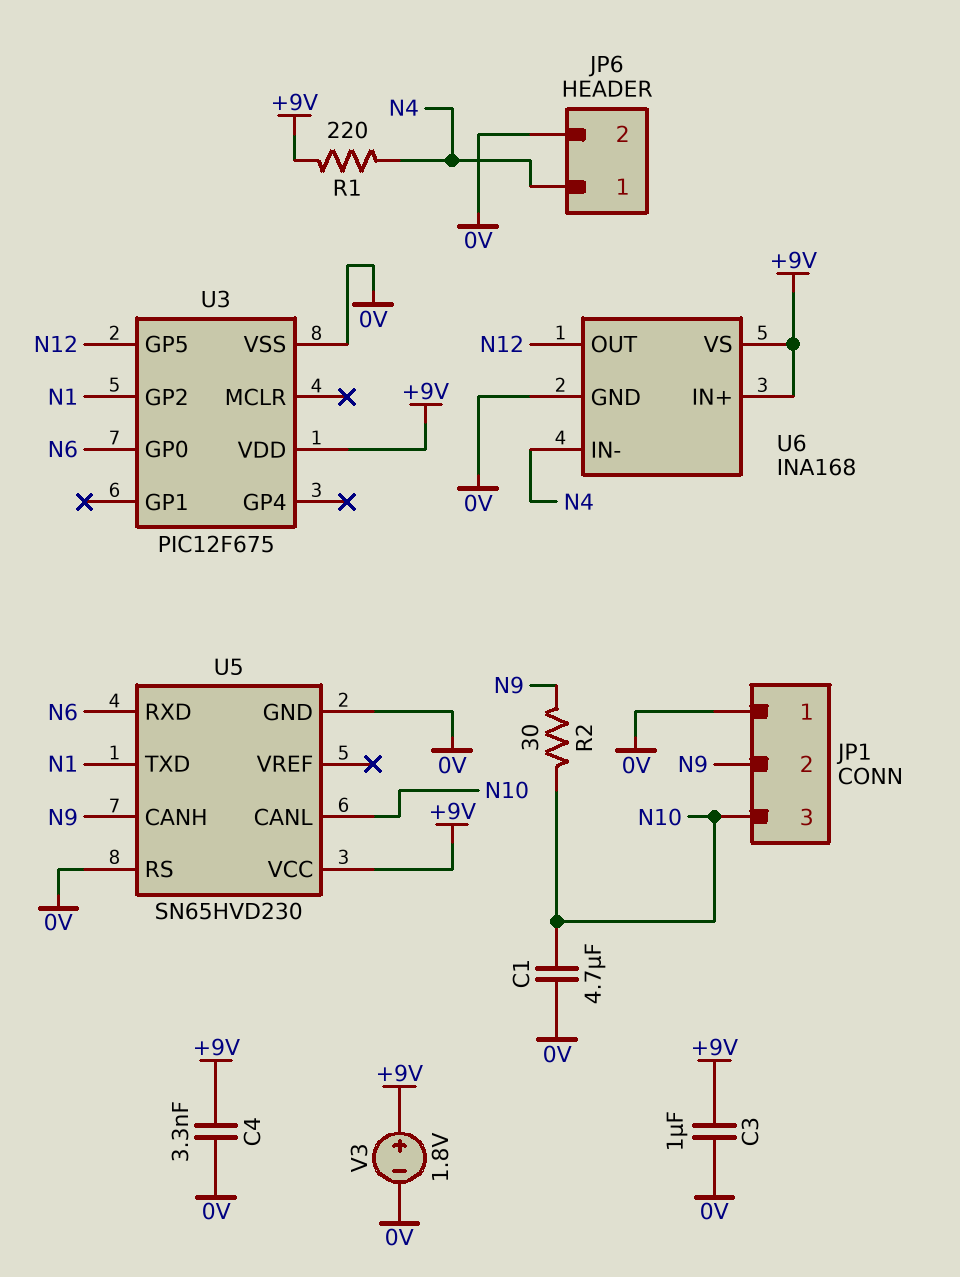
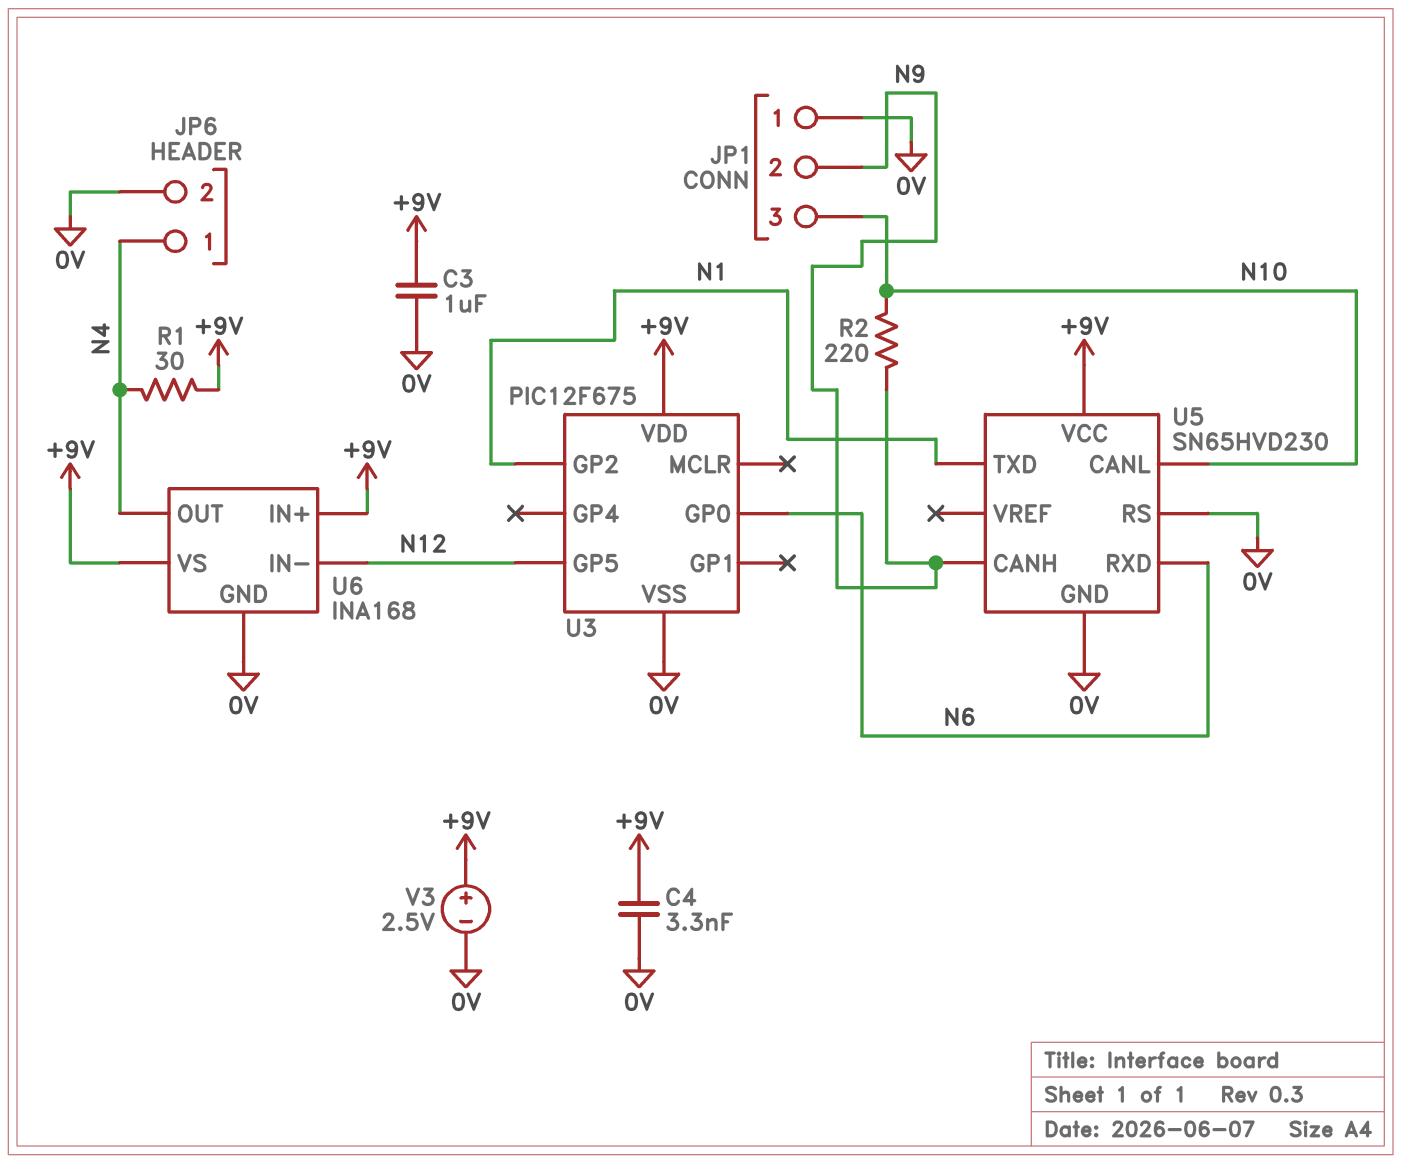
C1: 4.7uF (0V, N10) -> none
R1: 220 (+9V, N4) -> 30 (+9V, N4)
R2: 30 (N9, N10) -> 220 (N9, N10)
U6 pin IN-: N4 -> N12
U6 pin OUT: N12 -> N4
V3: 1.8V (plus +9V, minus 0V) -> 2.5V (plus +9V, minus 0V)

